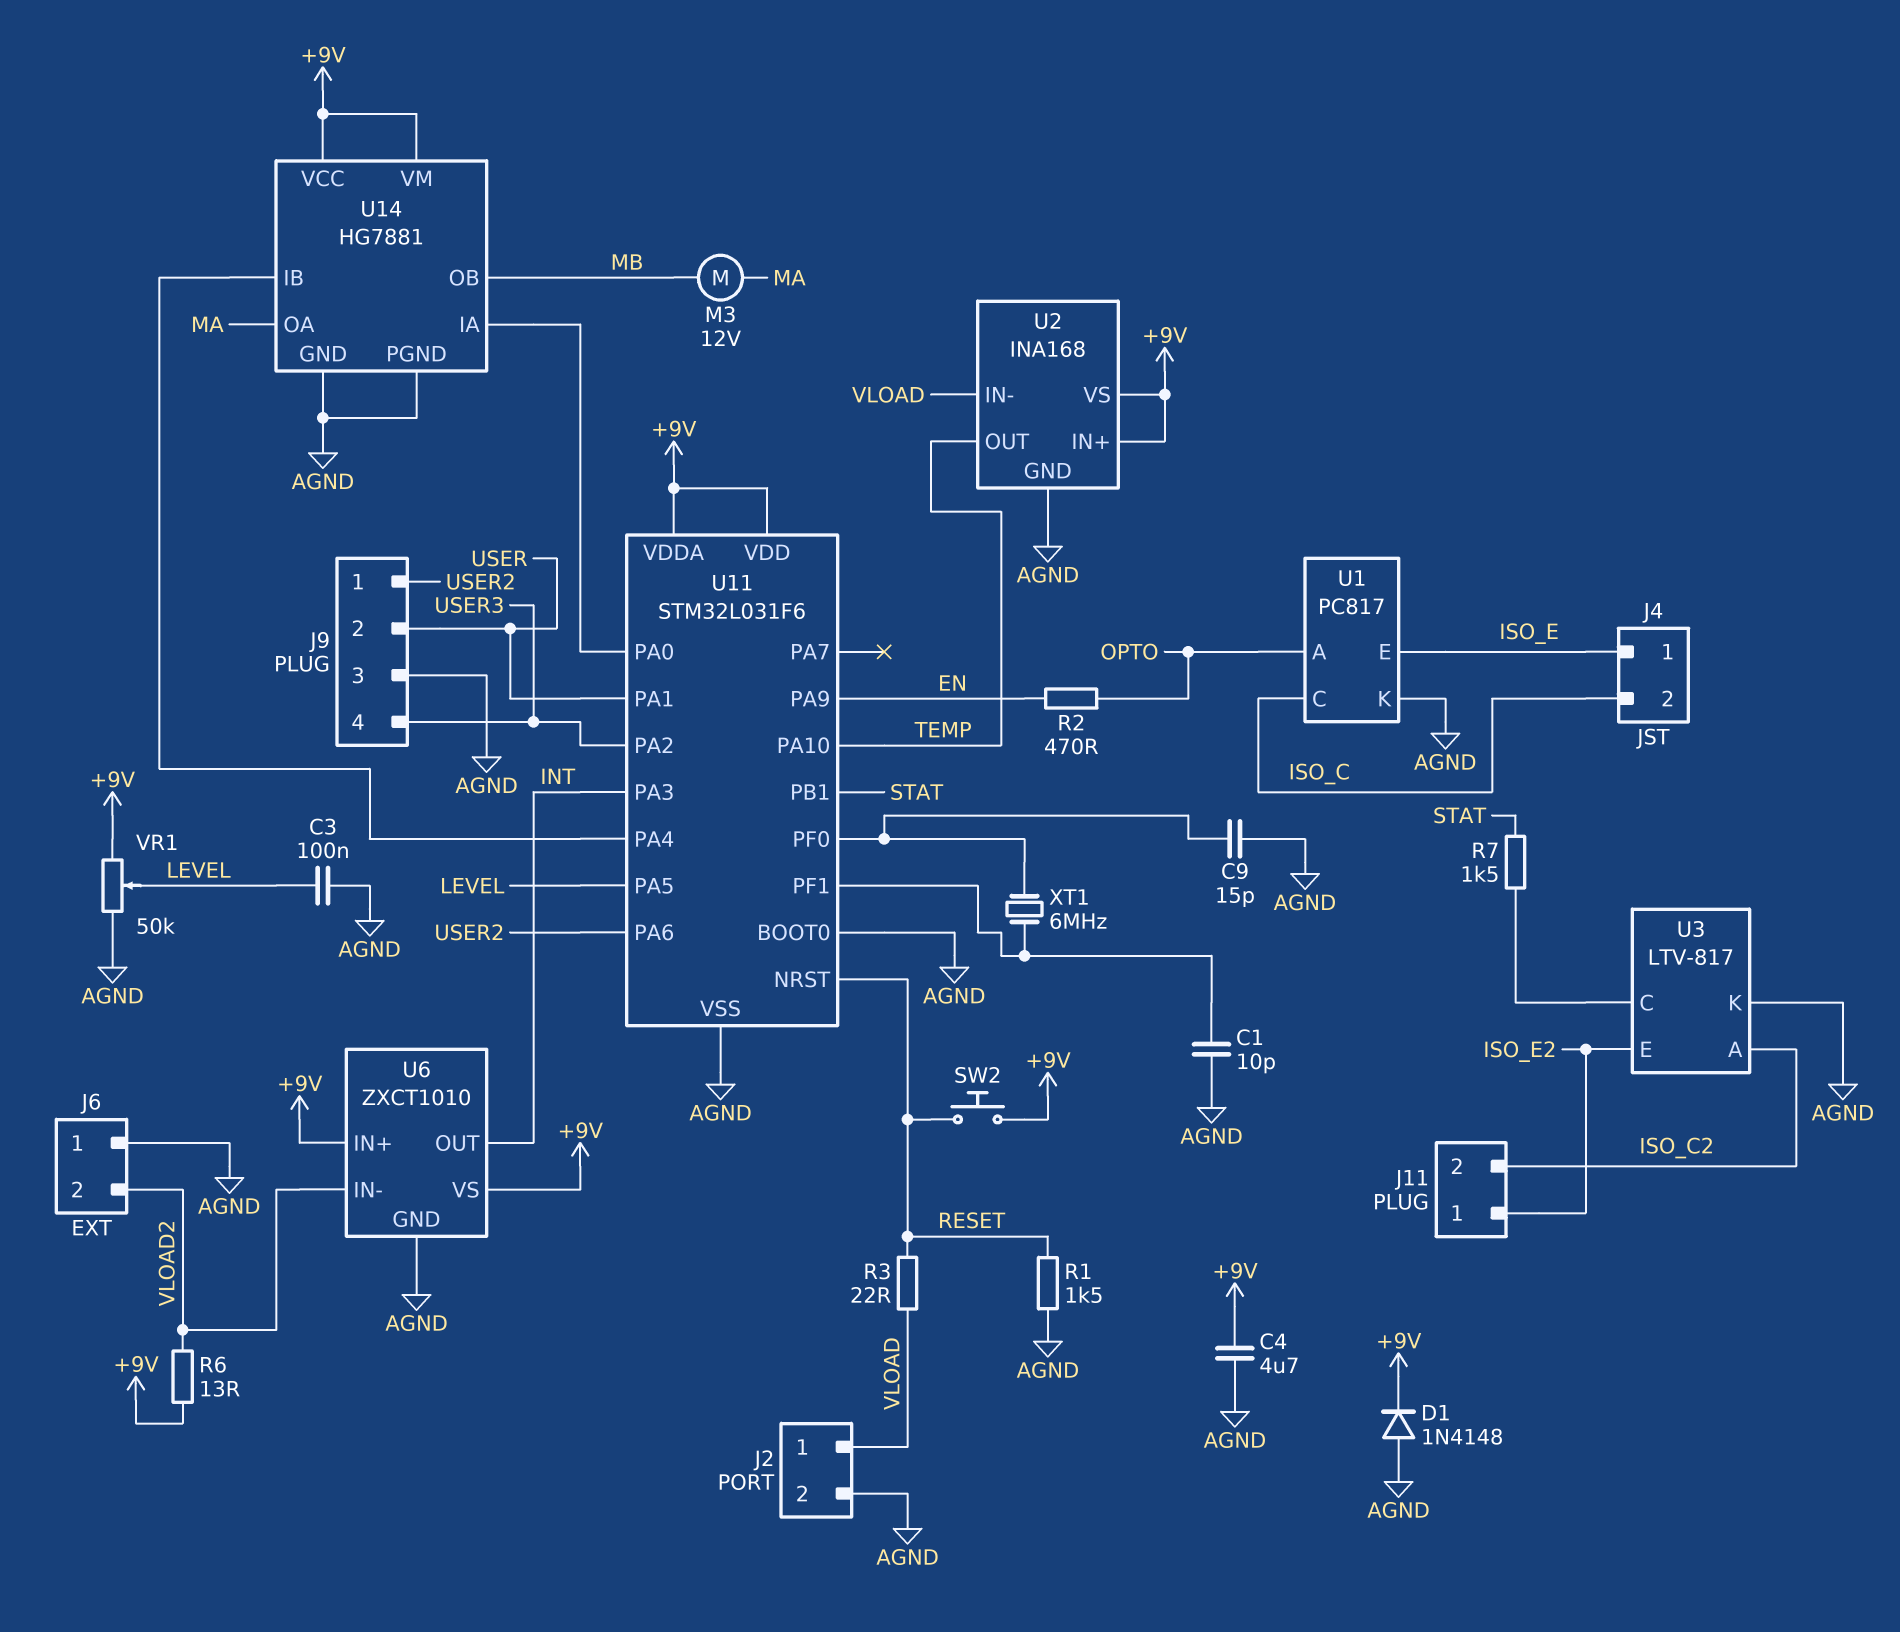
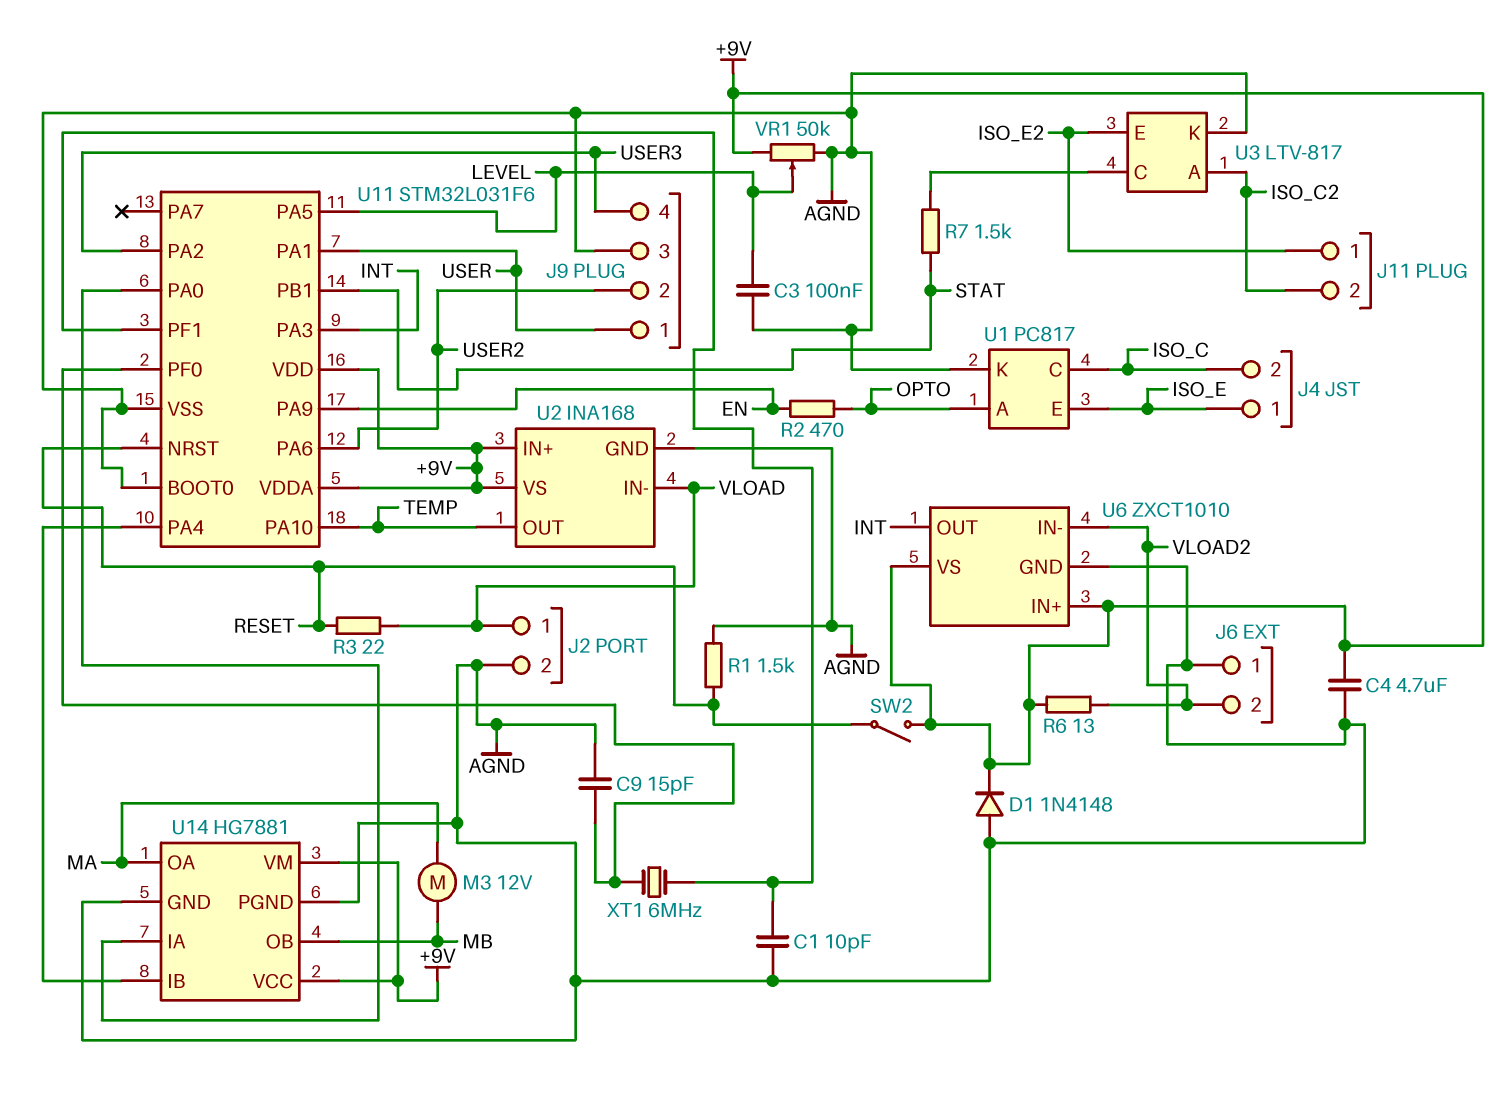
J9 pin 1: USER2 -> USER
J9 pin 2: USER -> USER2
SW2: button (+9V, RESET) -> switch (+9V, RESET)

